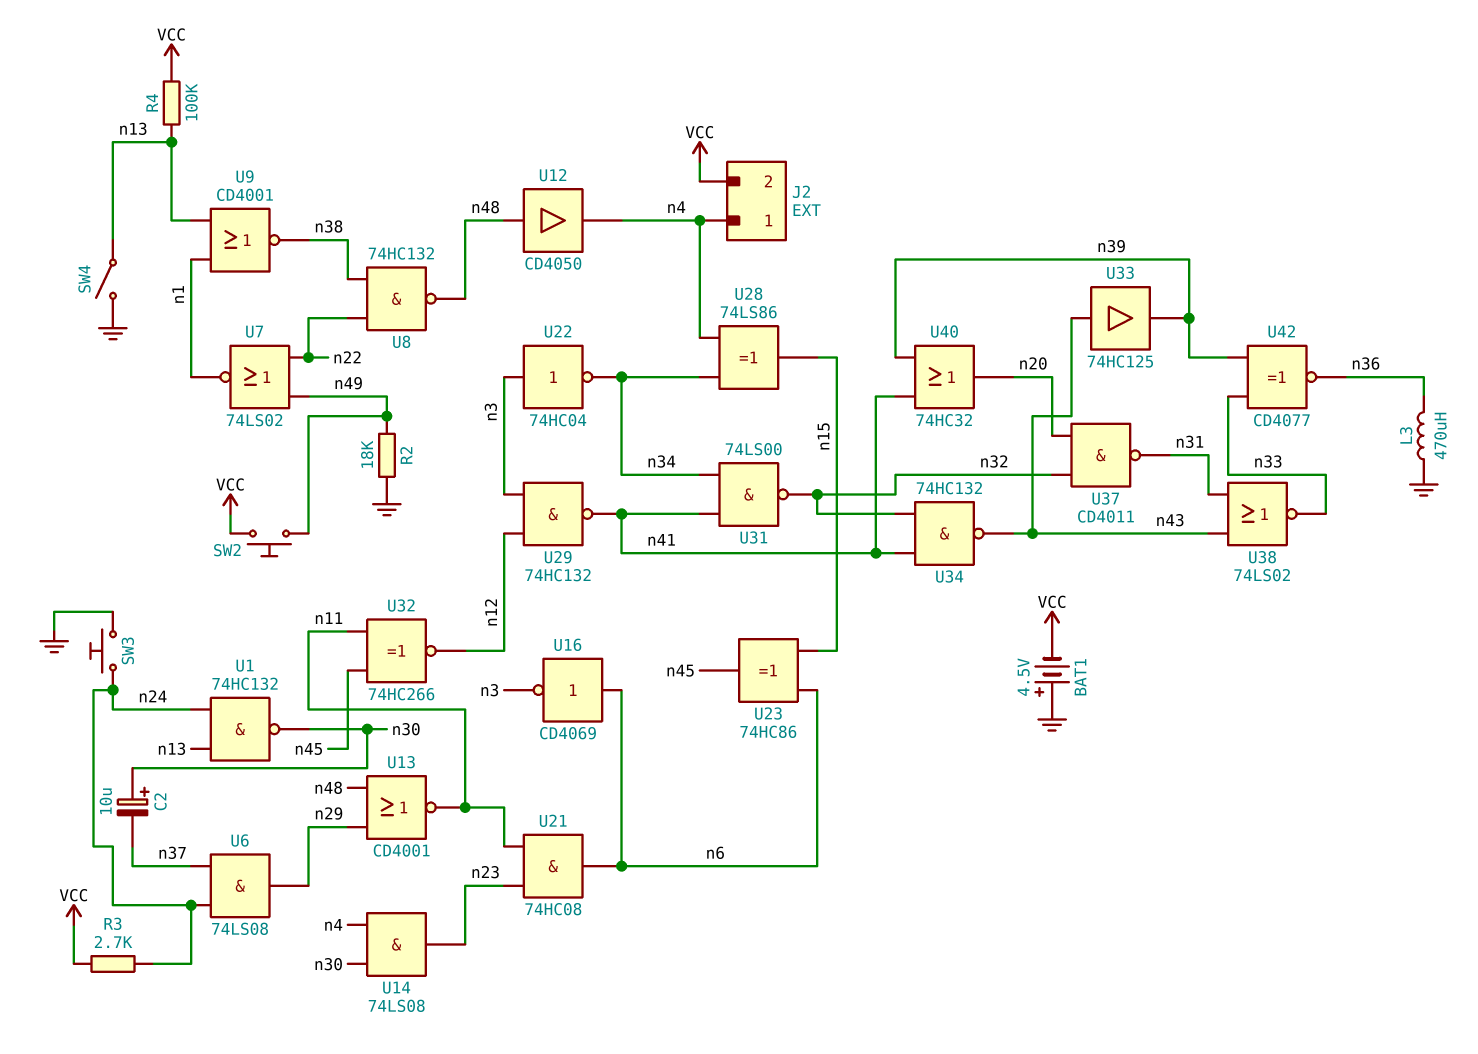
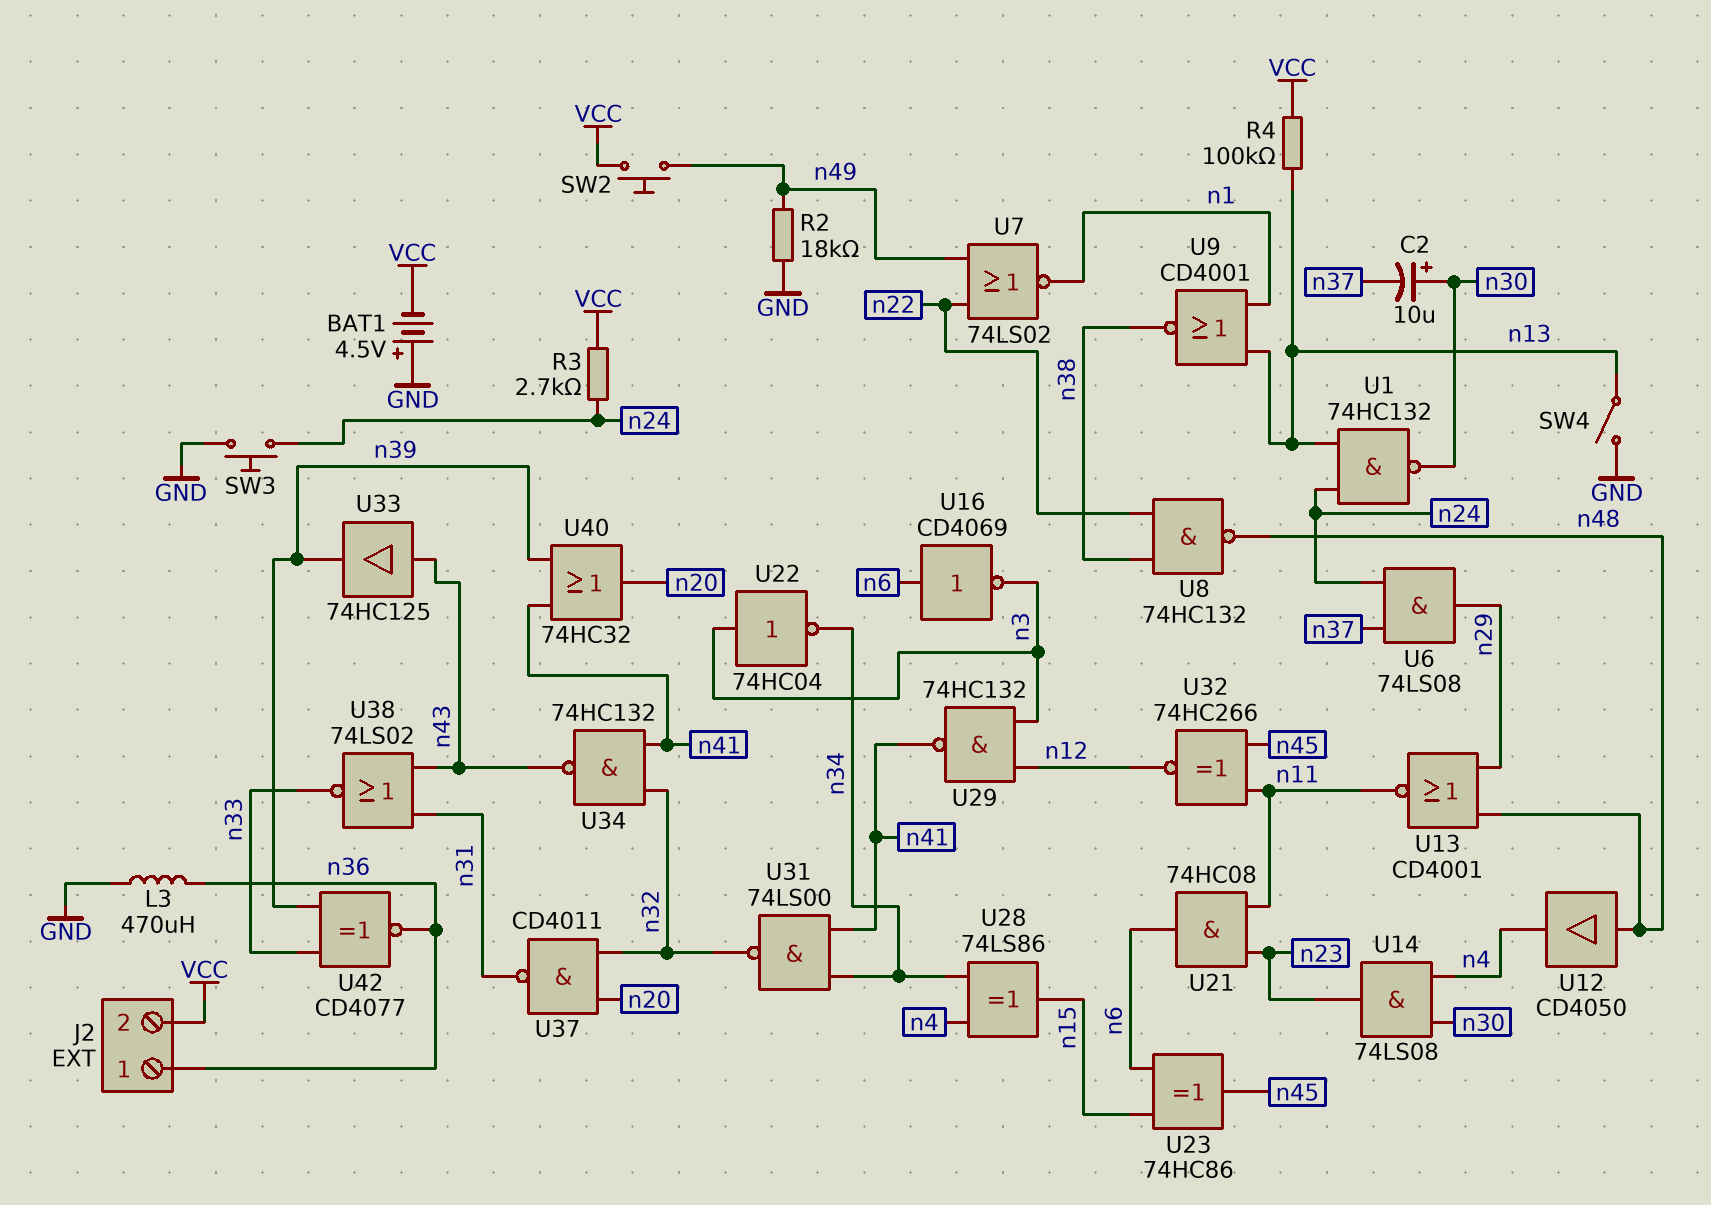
J2 pin 1: n4 -> n36

